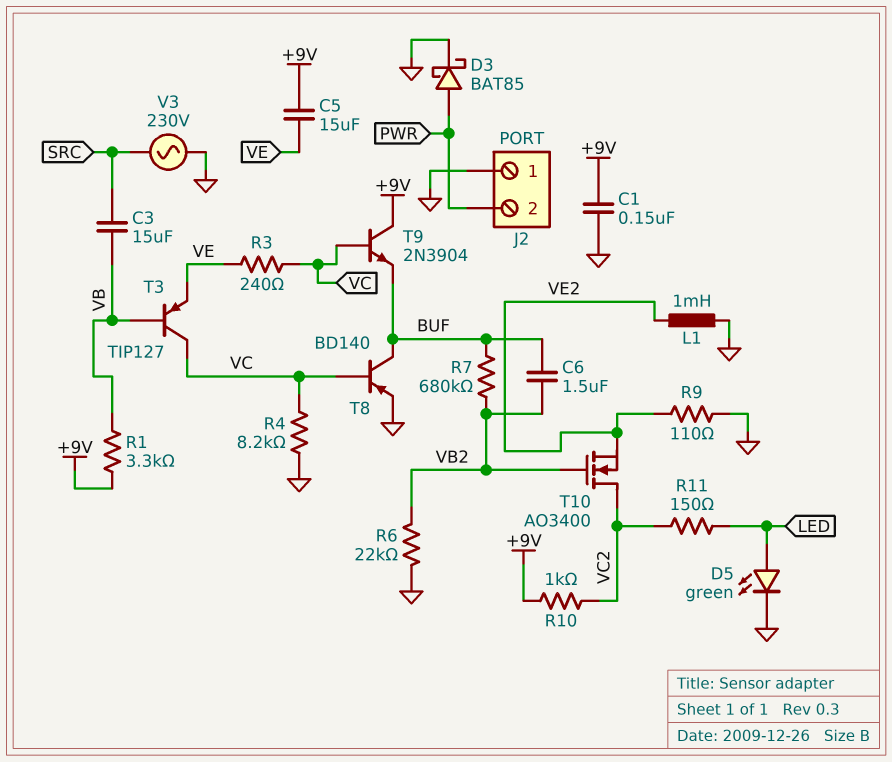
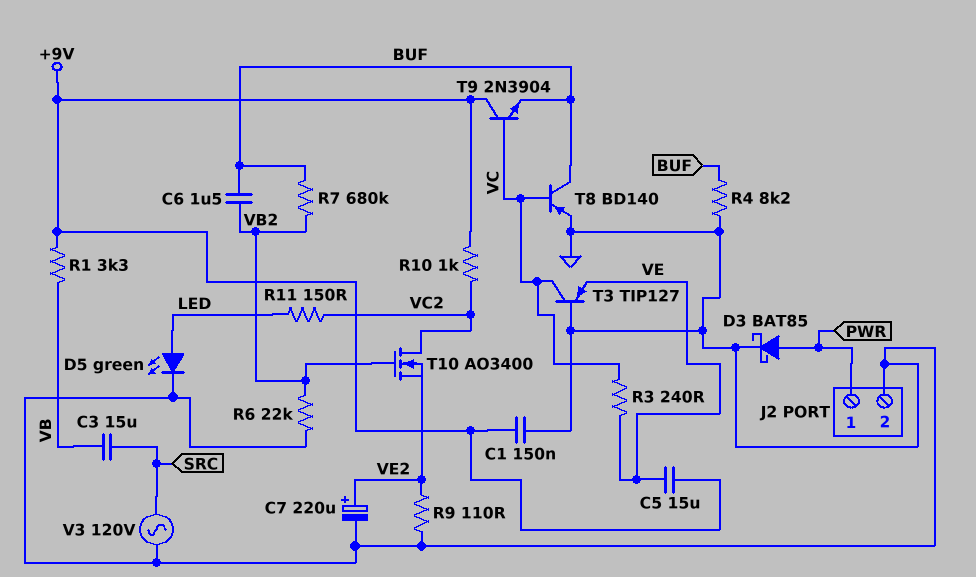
C7: none -> 220uF (plus VE2, minus GND)
J2 pin 1: GND -> PWR
J2 pin 2: PWR -> GND
L1: 1mH (GND, VE2) -> none
R4: 8.2k (GND, VC) -> 8.2k (BUF, GND)
T3: PNP TIP127 (B VB, C VC, E VE) -> PNP TIP127 (B GND, C VC, E VE)
V3: AC 230V (GND, SRC) -> AC 120V (GND, SRC)

